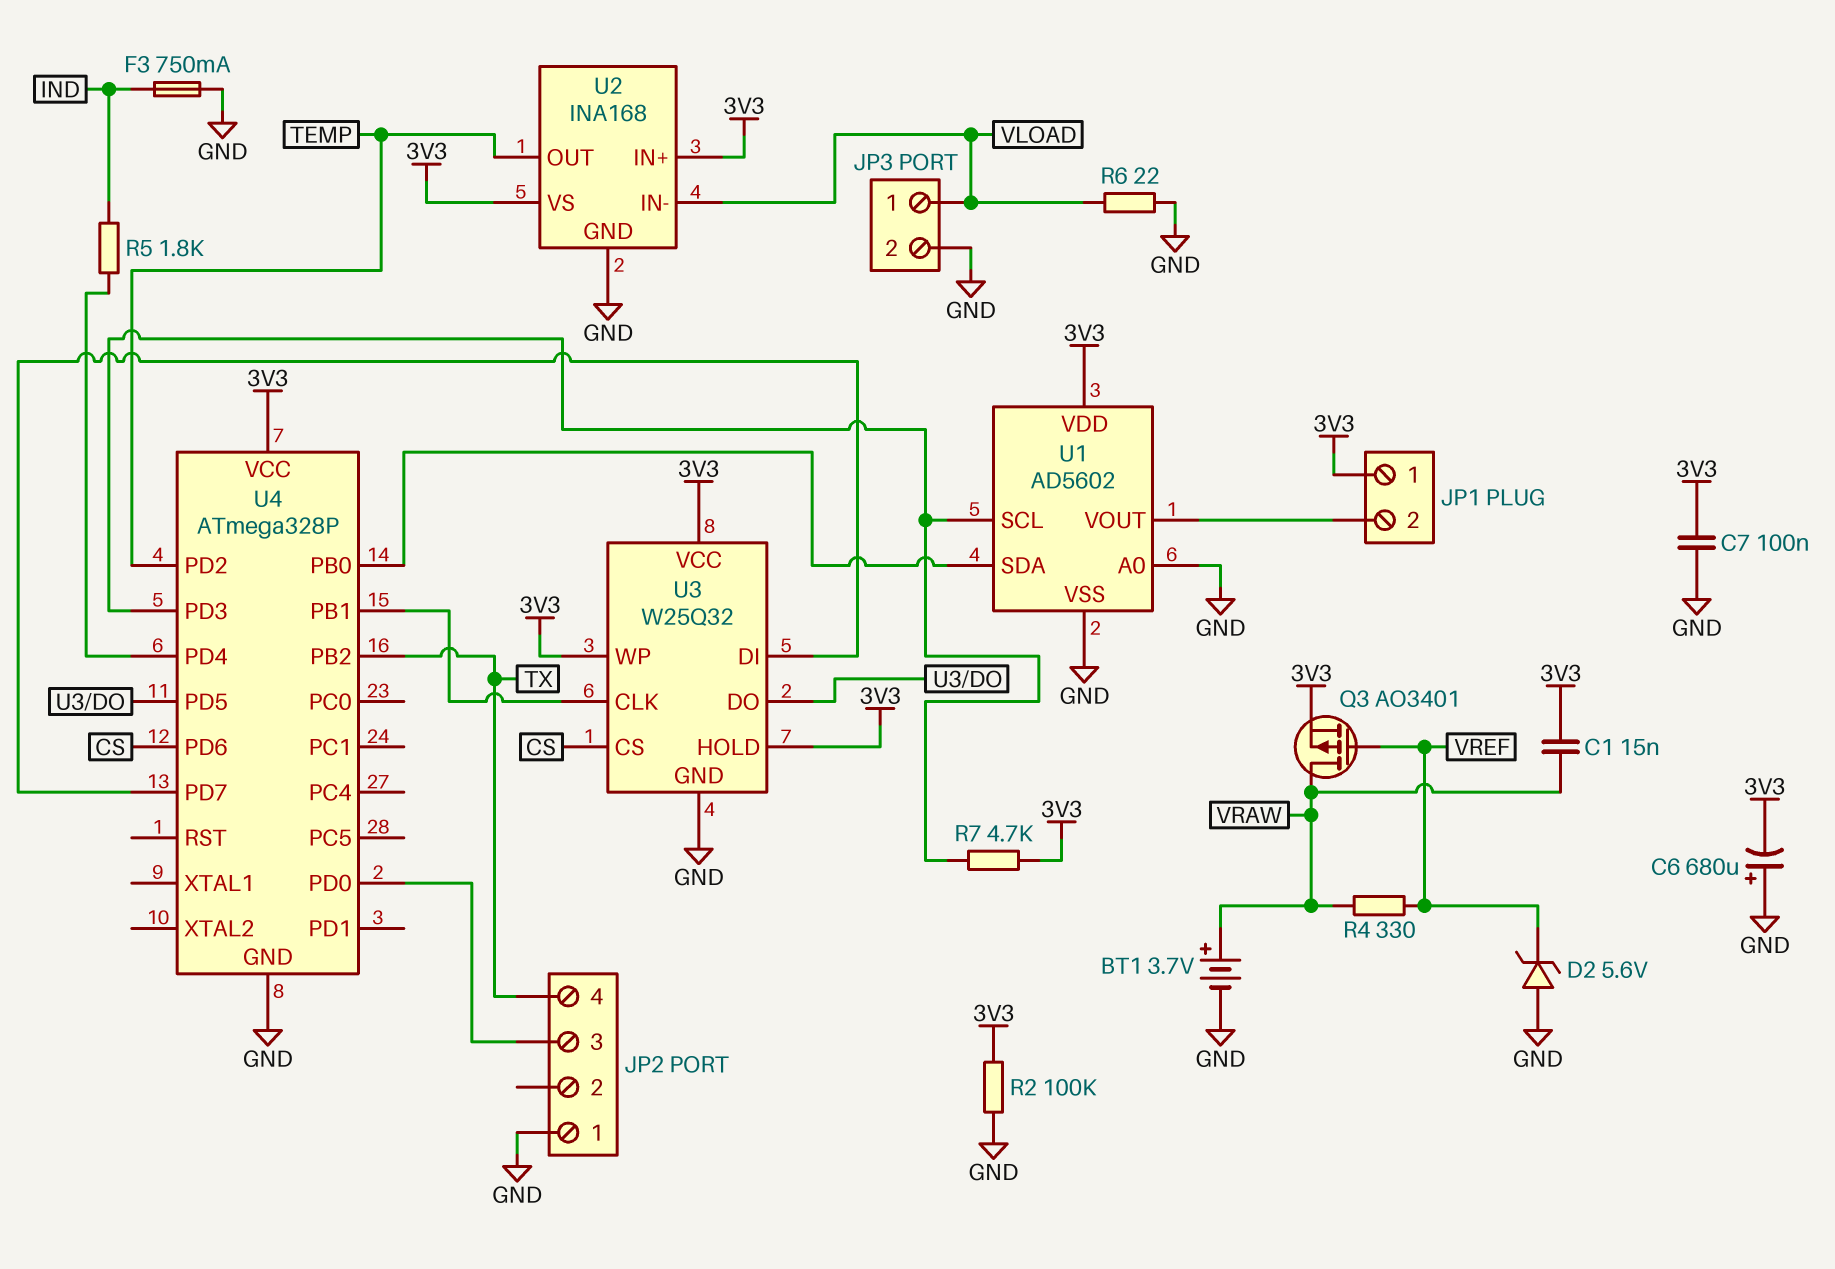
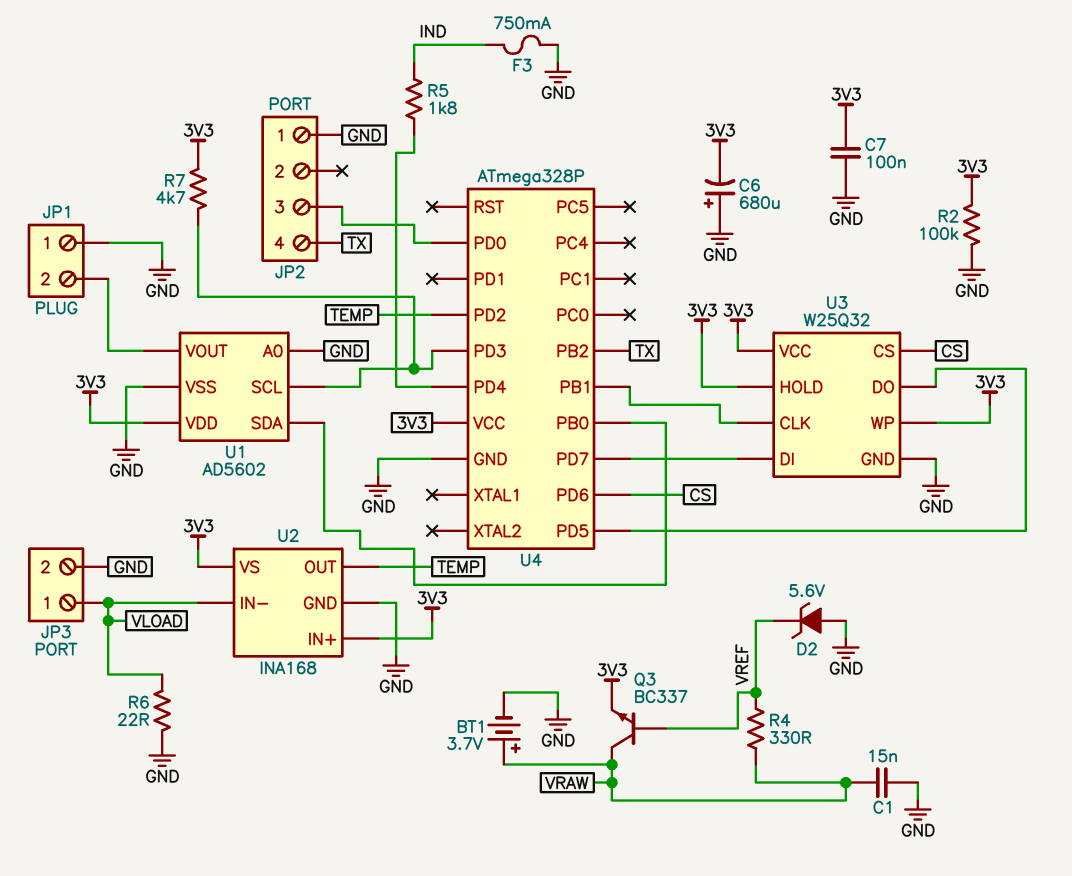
C1: 15nF (3V3, VRAW) -> 15nF (GND, VRAW)
JP1 pin 1: 3V3 -> GND
Q3: PMOS AO3401 (G VREF, D VRAW, S 3V3) -> NPN BC337 (B VREF, C VRAW, E 3V3)

